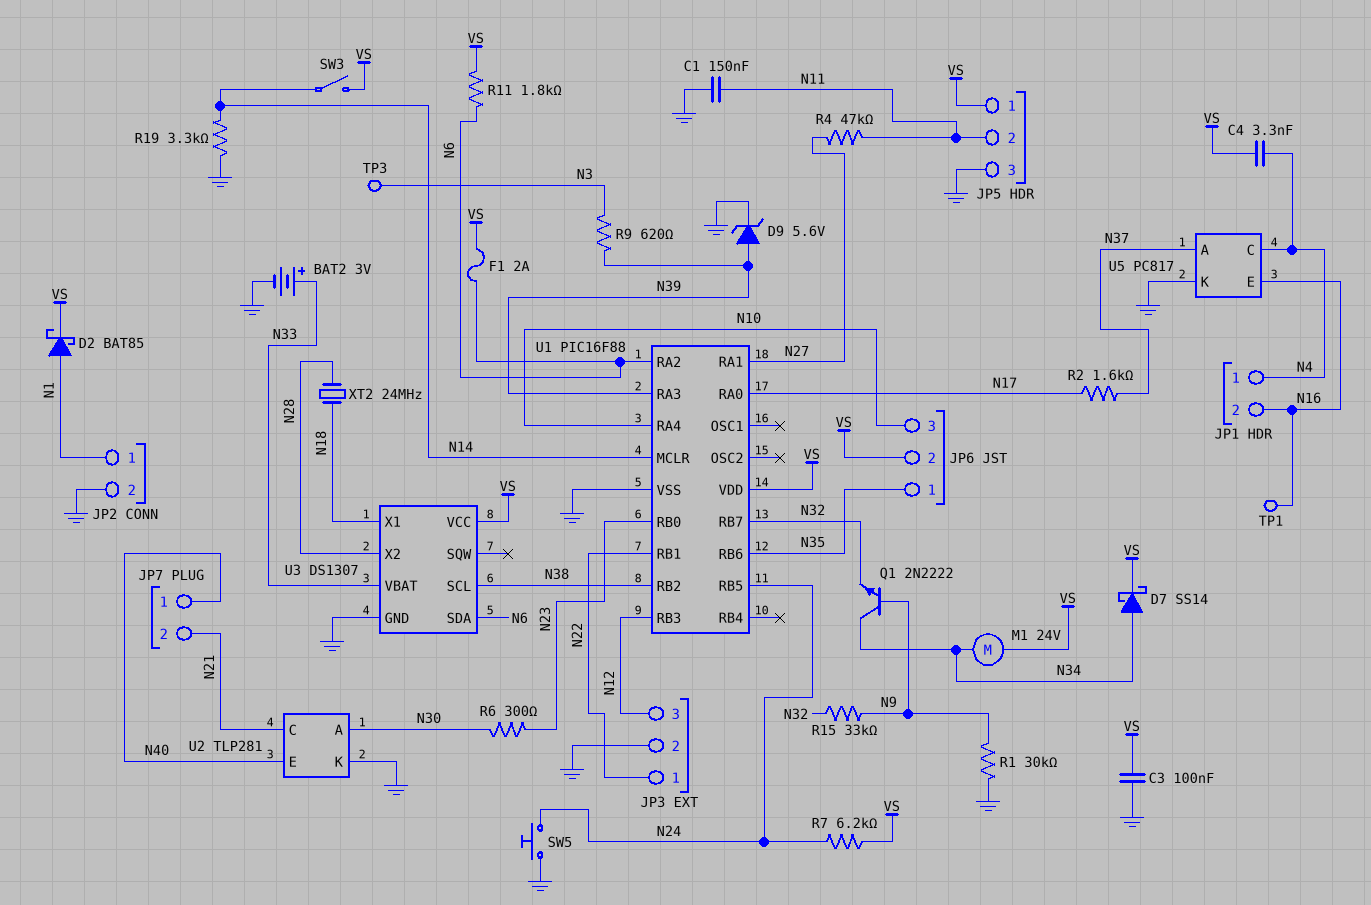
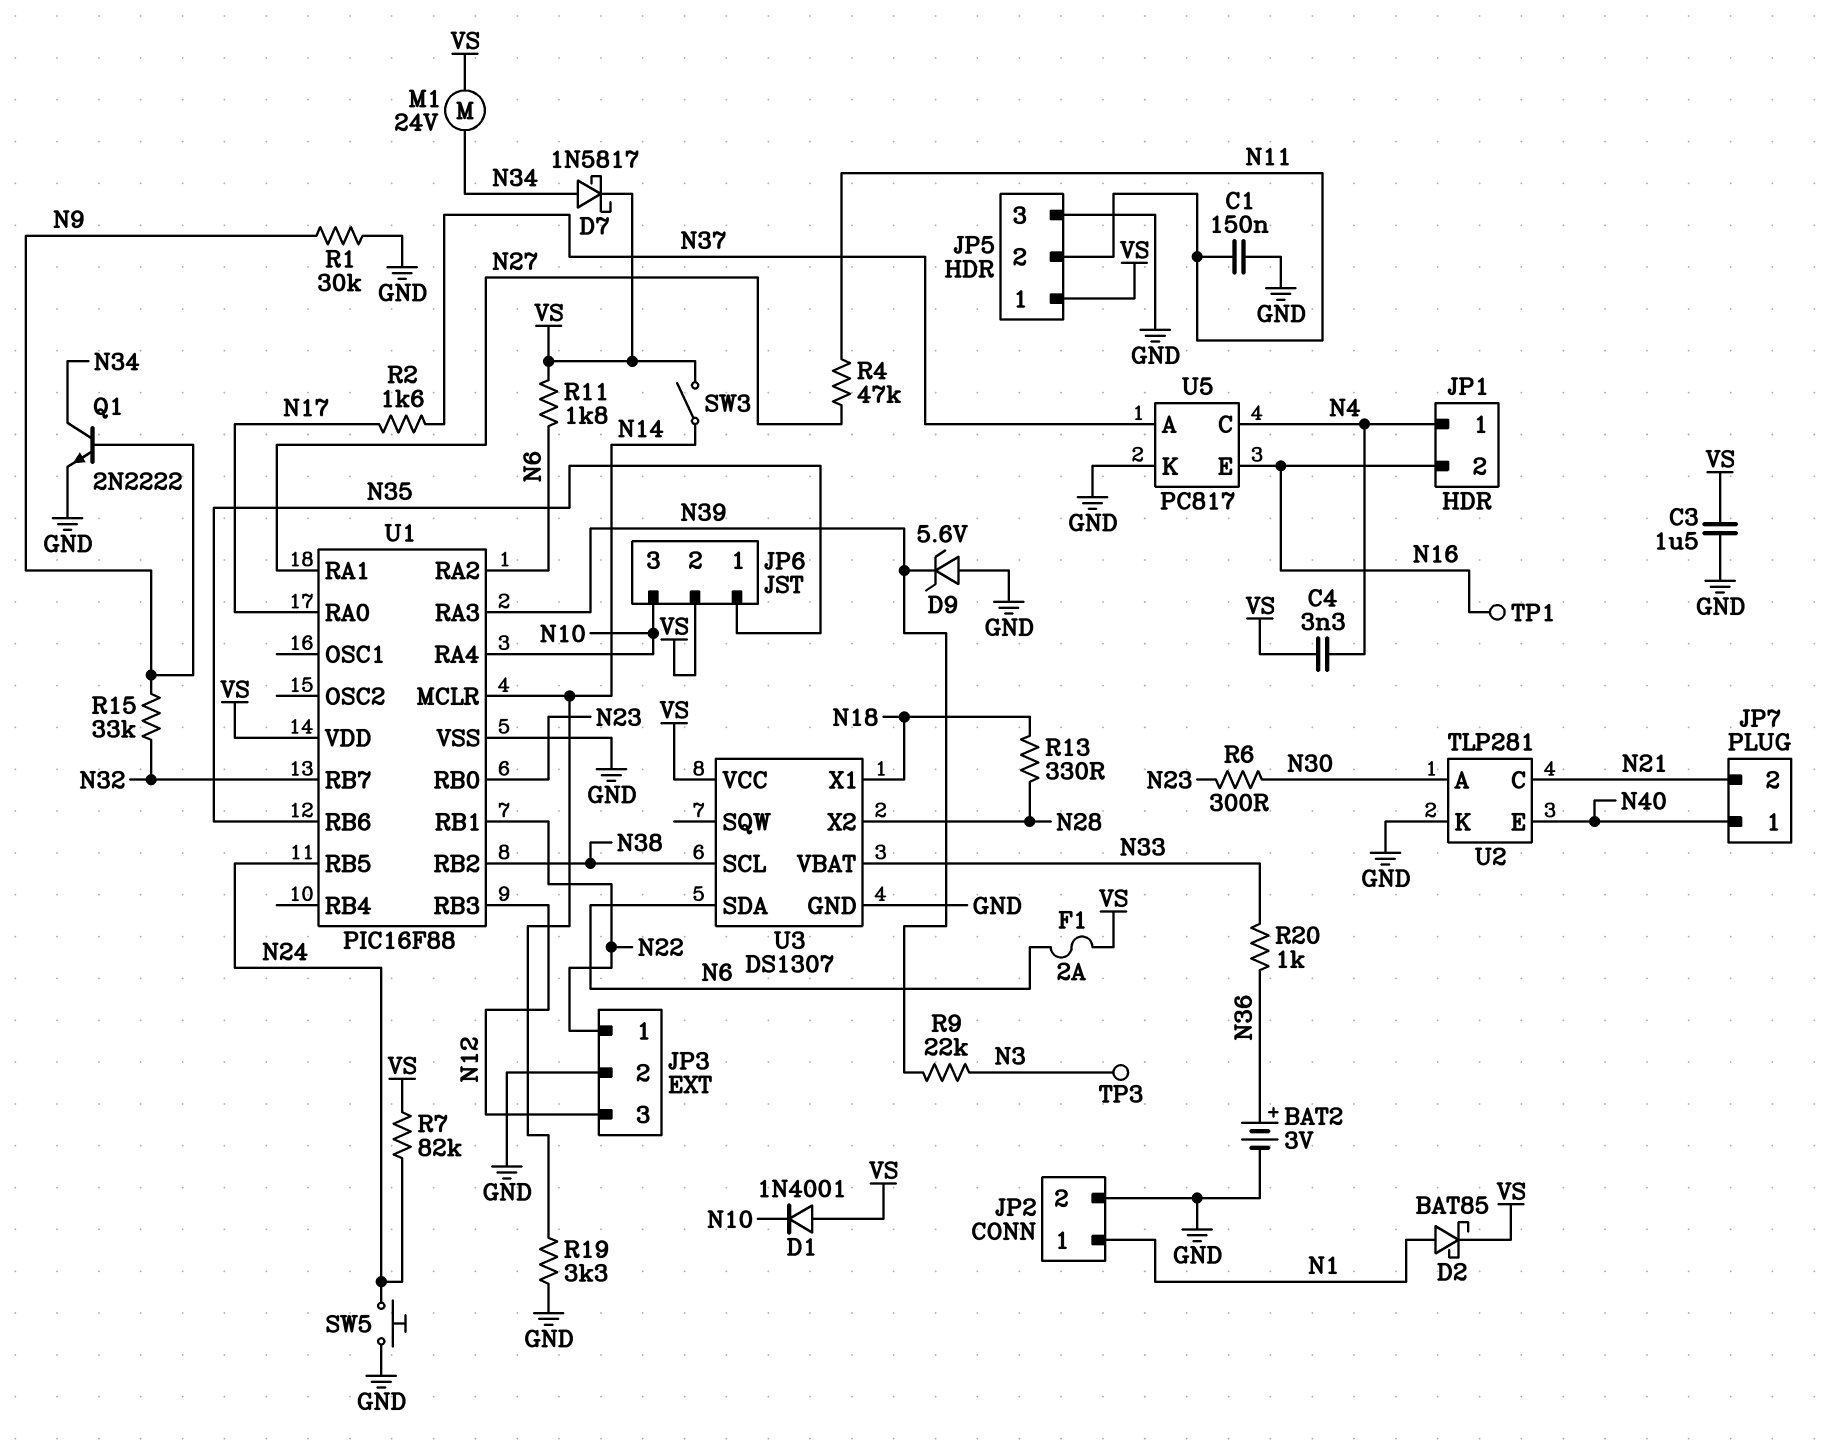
BAT2: 3V (plus N33, minus GND) -> 3V (plus N36, minus GND)
C3: 100nF (GND, VS) -> 1.5uF (GND, VS)
D1: none -> diode 1N4001 (A VS, K N10)
D7: schottky SS14 (A N34, K VS) -> schottky 1N5817 (A N34, K VS)
D9: zener 5.6V (A N39, K GND) -> zener 5.6V (A GND, K N39)
Q1: NPN 2N2222 (B N9, C N34, E N32) -> NPN 2N2222 (B N9, C N34, E GND)
R7: 6.2k (N24, VS) -> 82k (N24, VS)
R9: 620 (N3, N39) -> 22k (N3, N39)
R13: none -> 330 (N18, N28)
R20: none -> 1k (N33, N36)
XT2: 24MHz (N18, N28) -> none

